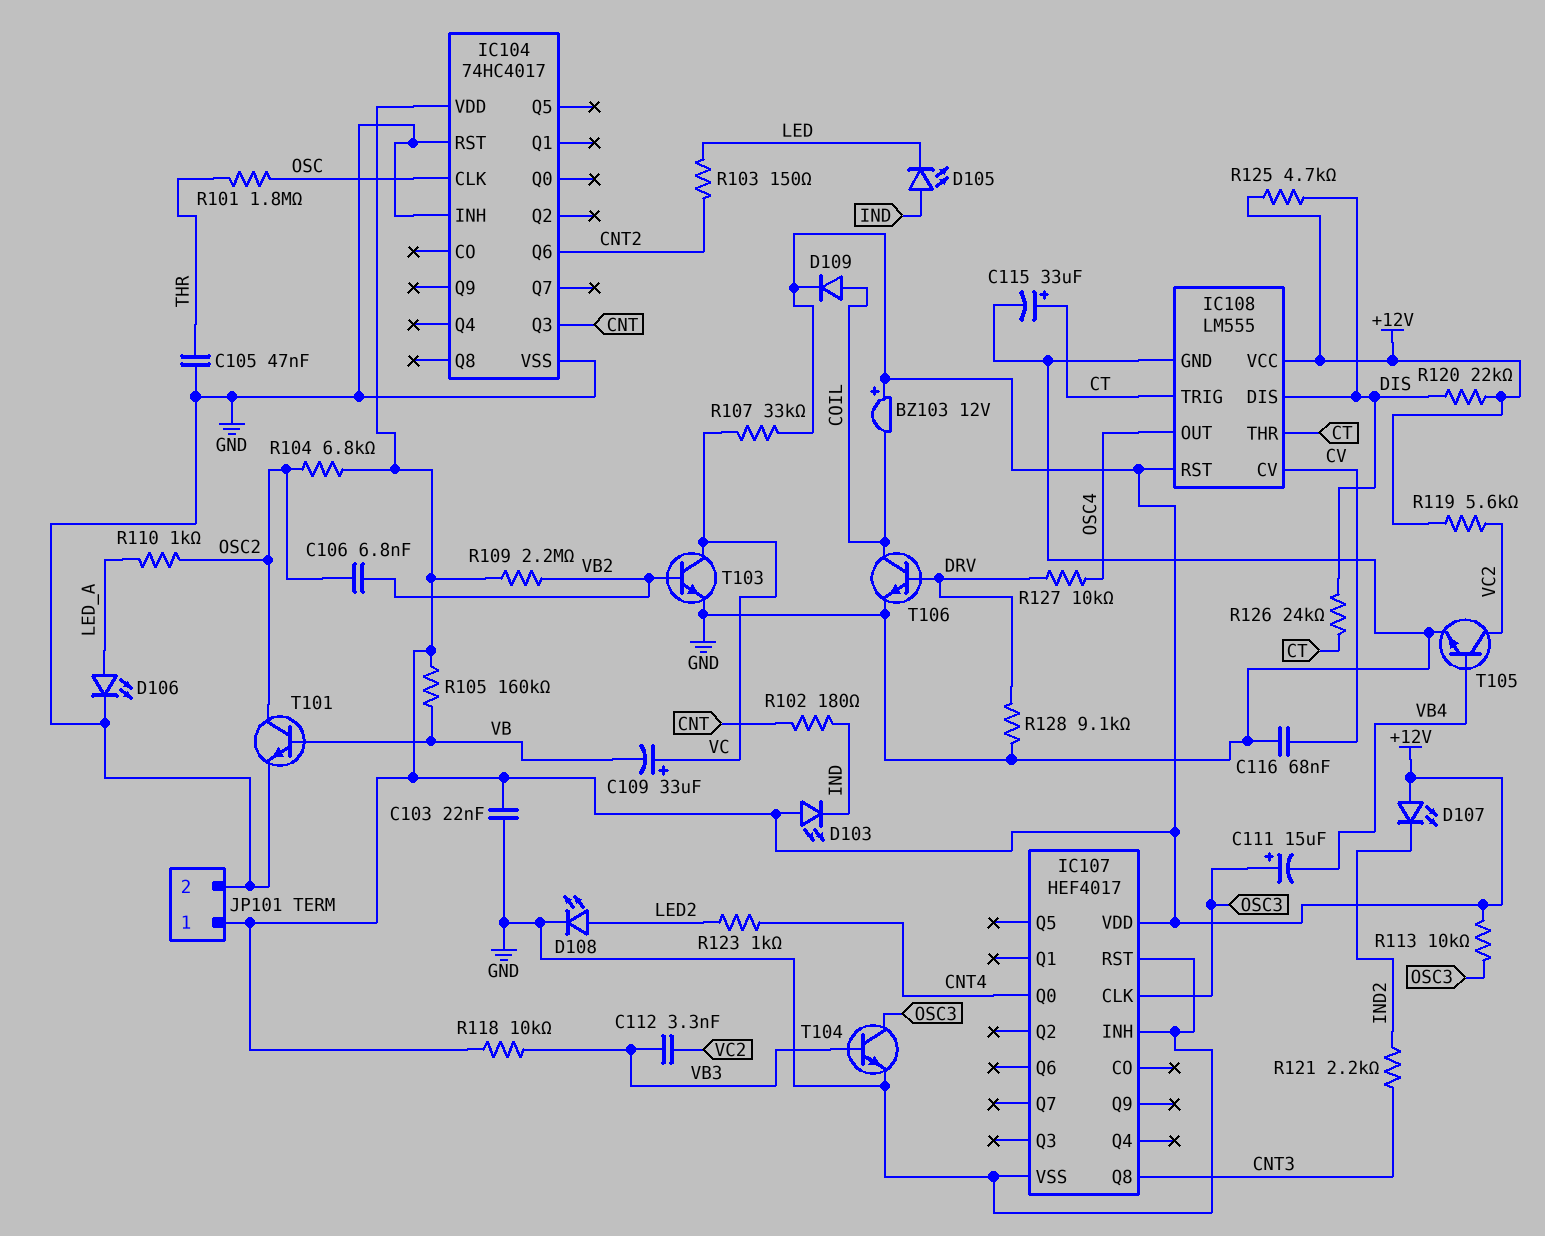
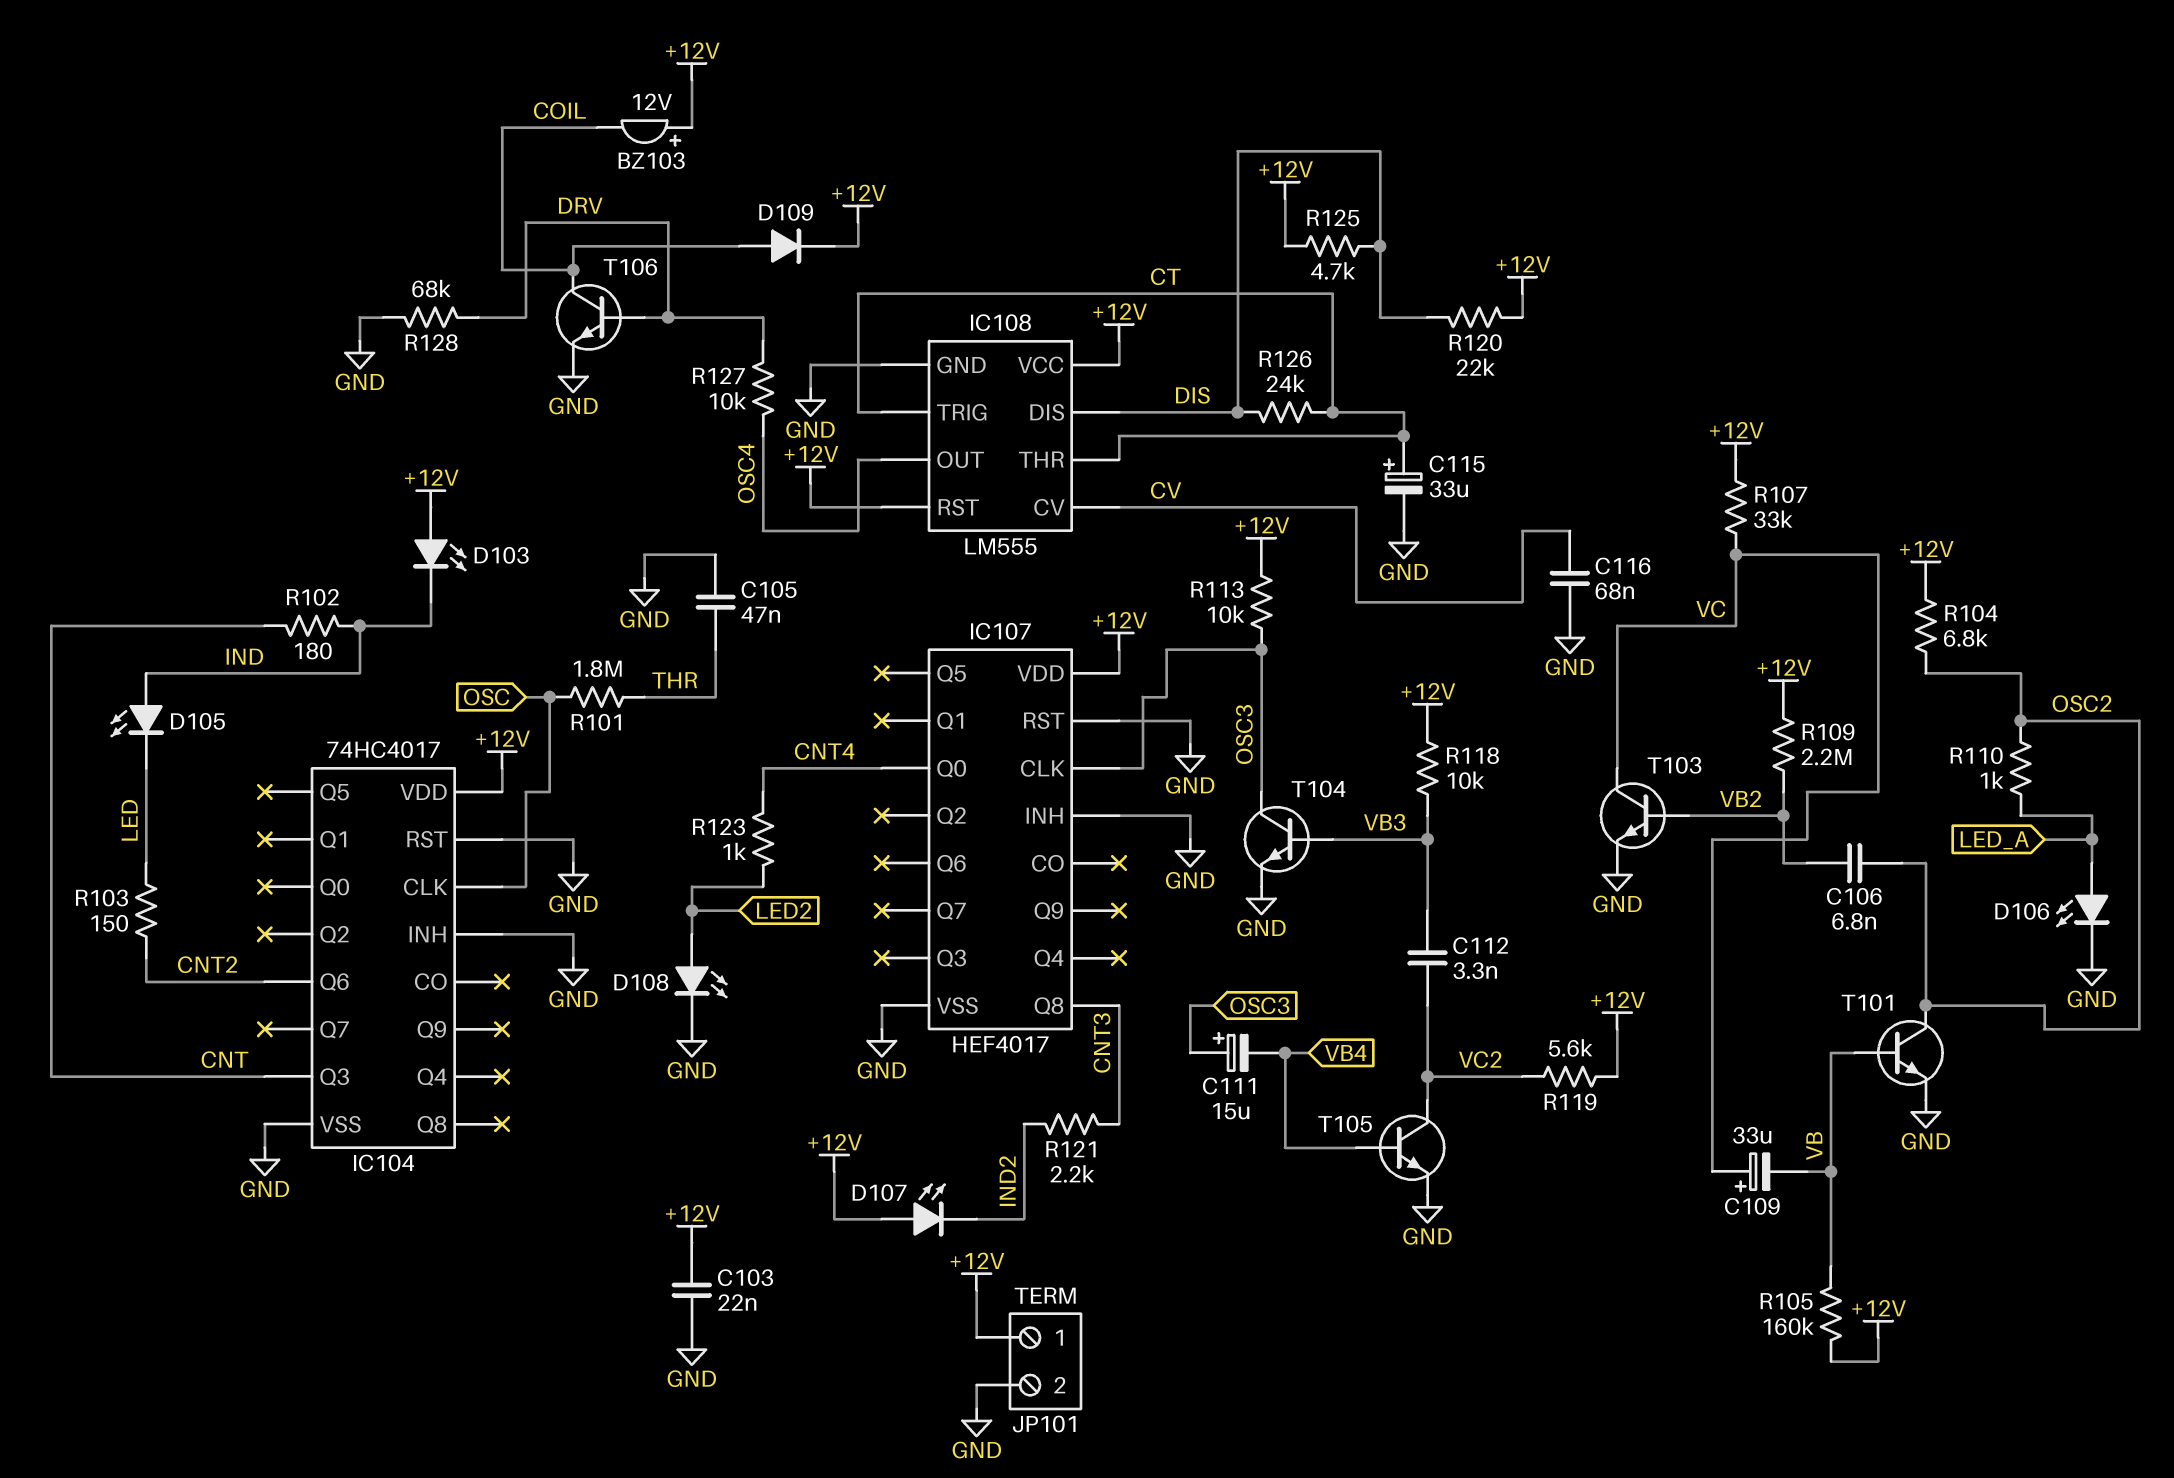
R128: 9.1k (DRV, GND) -> 68k (DRV, GND)

